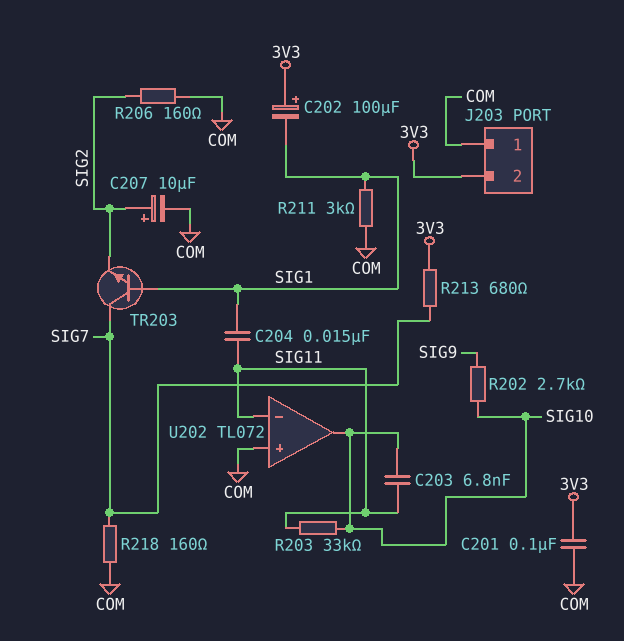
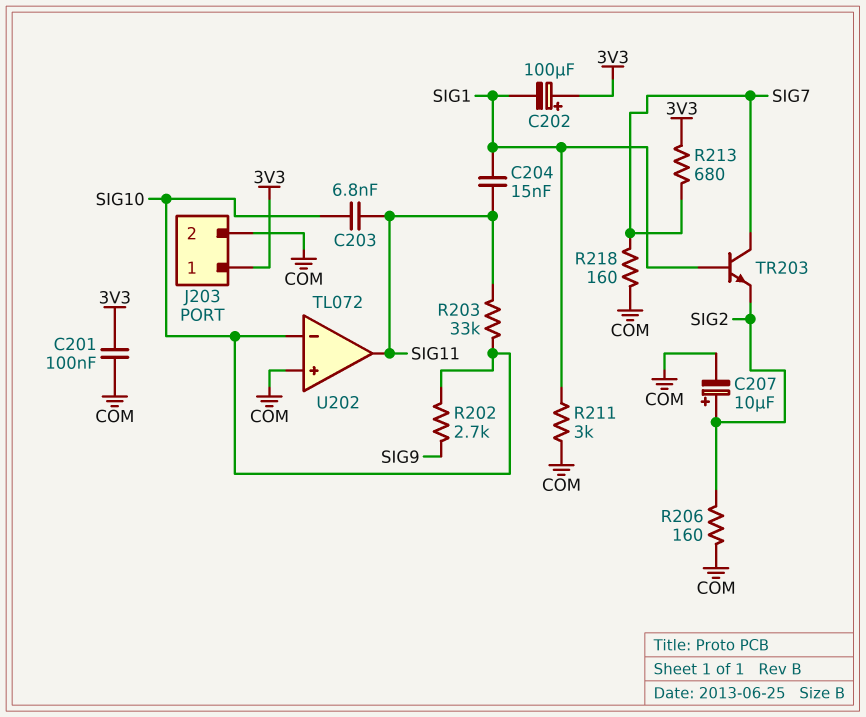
J203 pin 1: COM -> 3V3
J203 pin 2: 3V3 -> COM
U202 pin in-: SIG11 -> SIG10
U202 pin out: SIG10 -> SIG11

